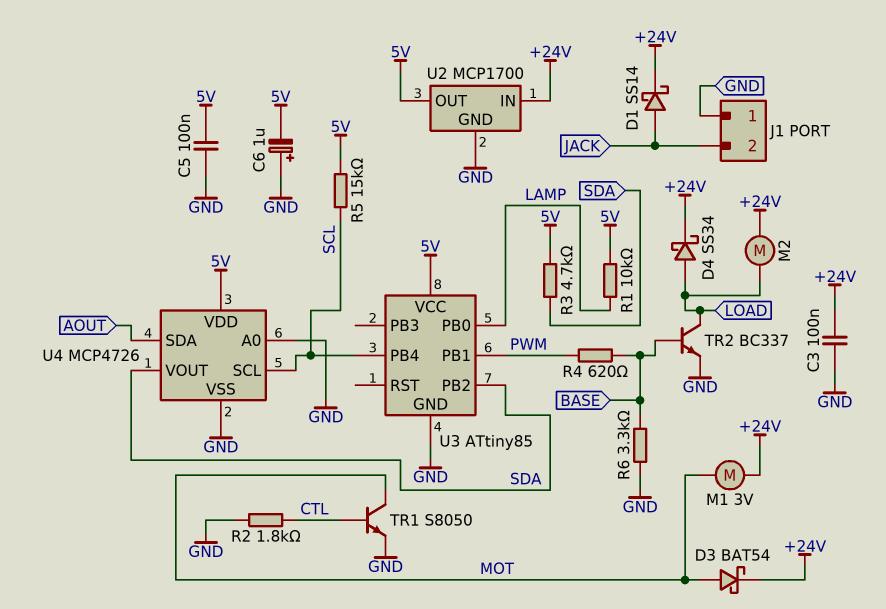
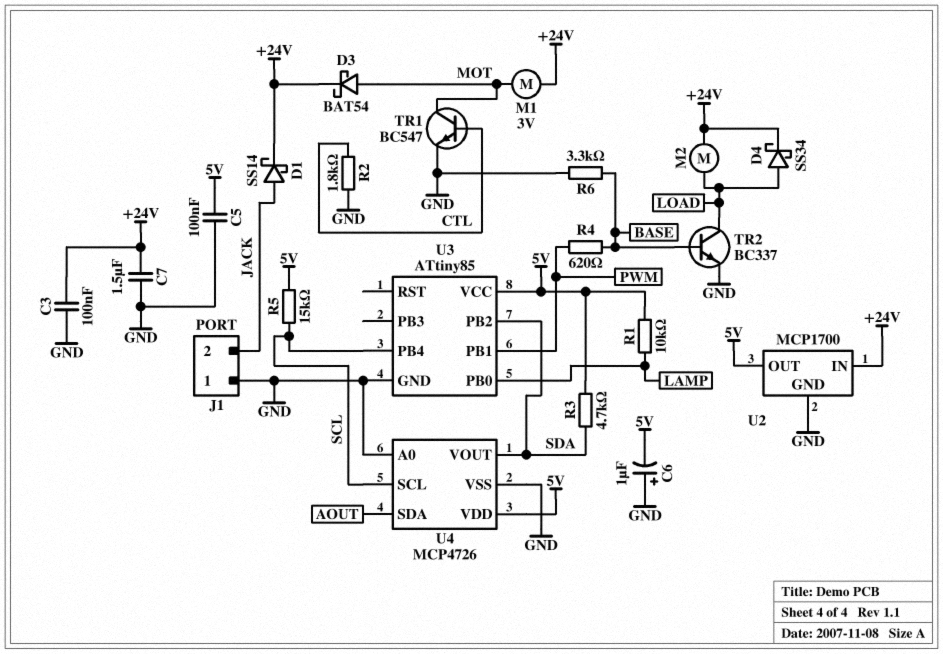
C7: none -> 1.5uF (+24V, GND)
TR1: NPN S8050 (B CTL, C MOT, E GND) -> NPN BC547 (B CTL, C MOT, E GND)

